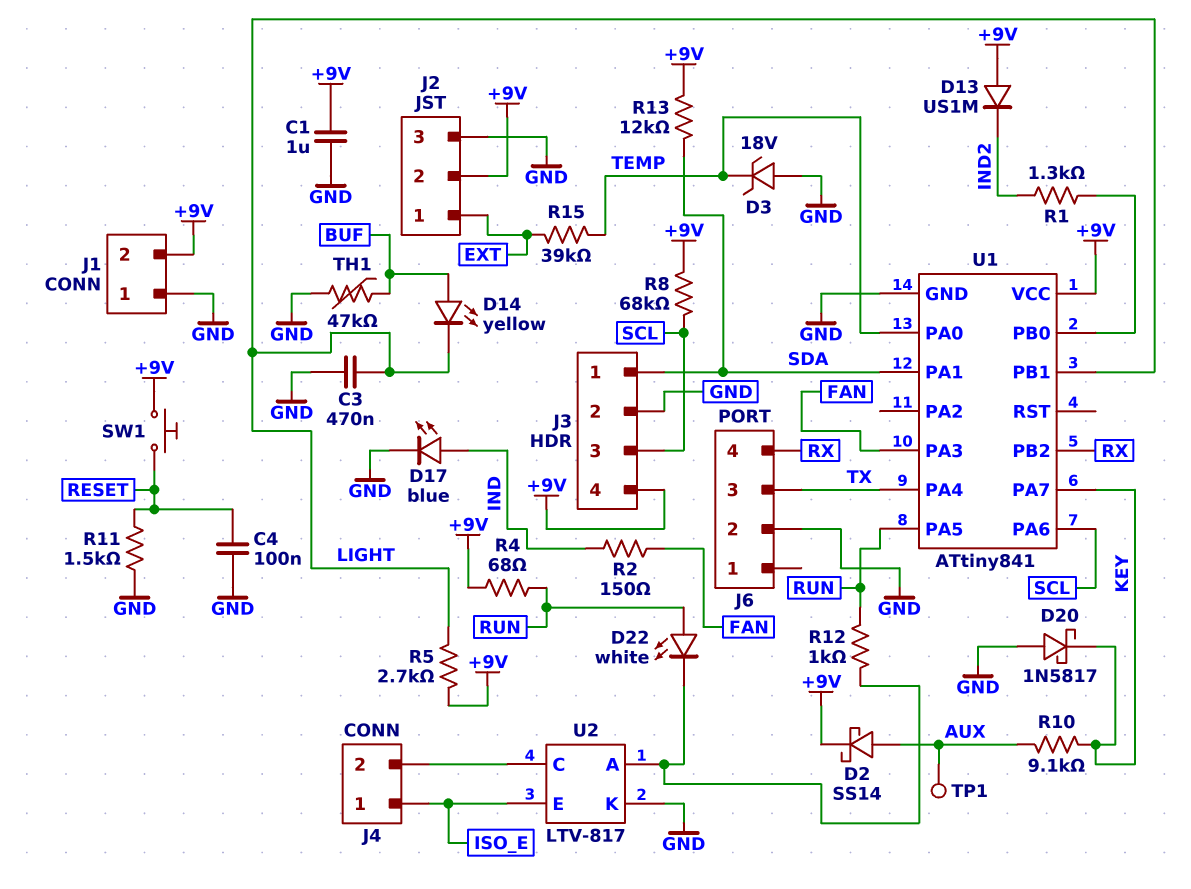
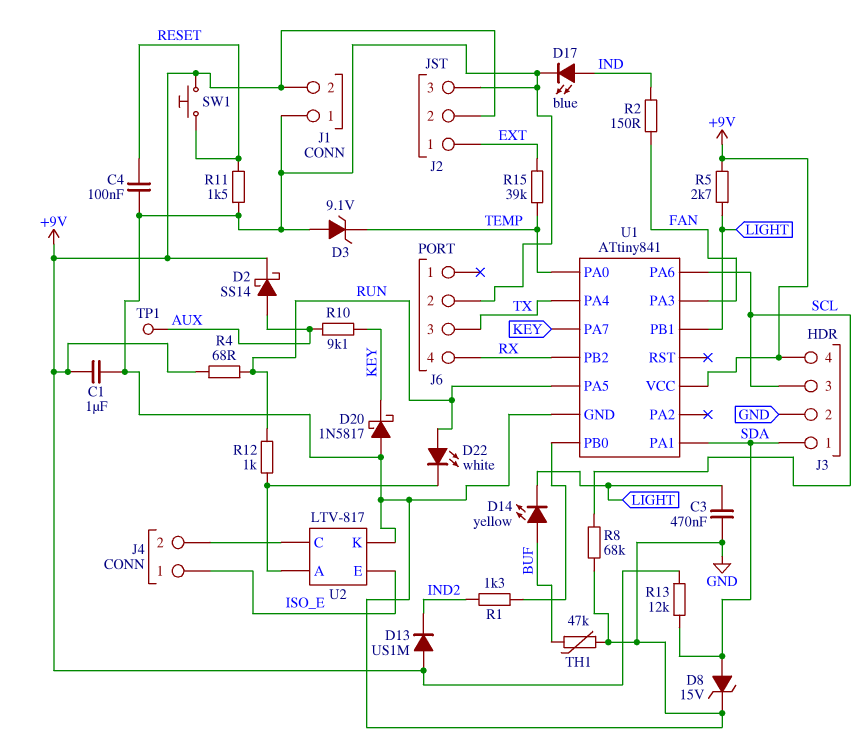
D3: zener 18V (A GND, K TEMP) -> zener 9.1V (A GND, K TEMP)
D8: none -> zener 15V (A SDA, K GND)
R8: 68k (+9V, SCL) -> 68k (GND, SCL)

